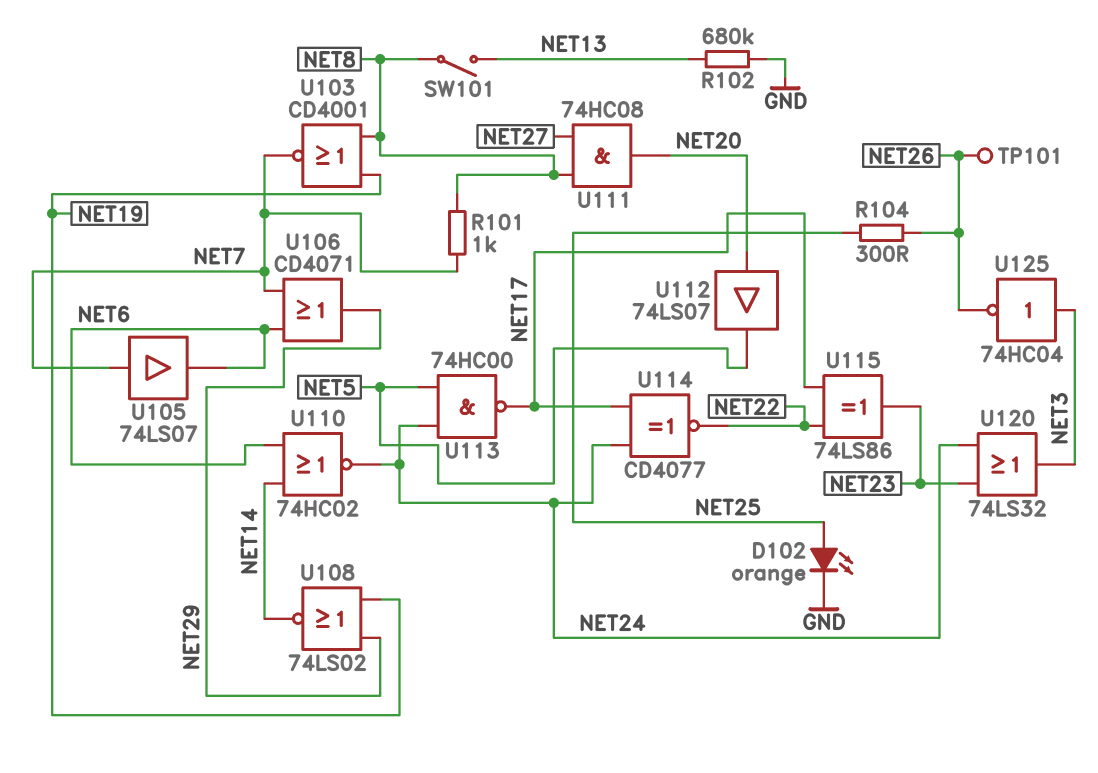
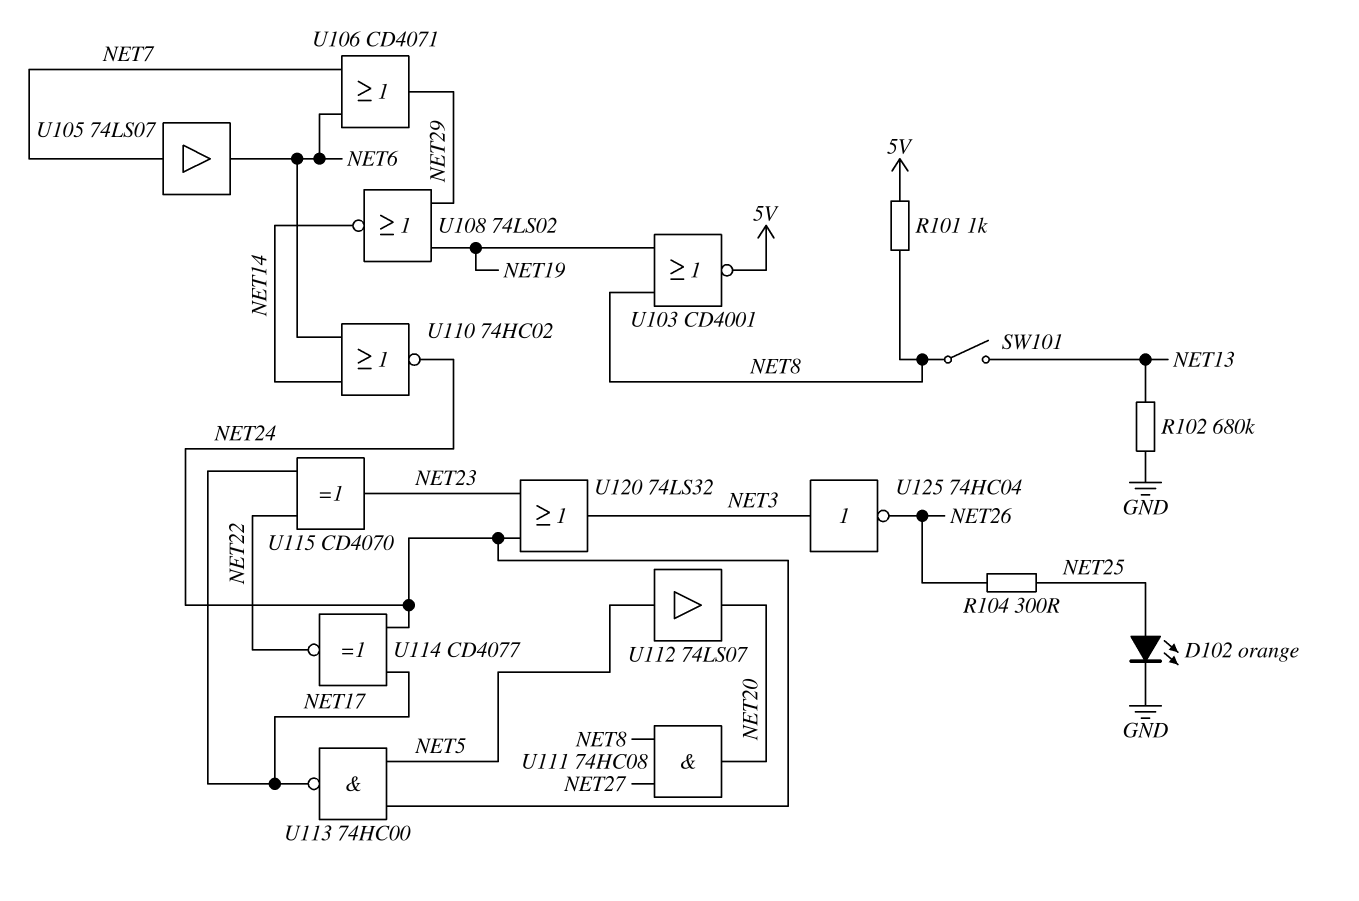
R101: 1k (NET7, NET8) -> 1k (5V, NET8)
TP101: test point (NET26) -> none
U103: NOR CD4001 (in NET8, in NET19, out NET7) -> NOR CD4001 (in NET8, in NET19, out 5V)
U112: buffer 74LS07 (in NET20, out NET5) -> buffer 74LS07 (in NET5, out NET20)
U115: XOR 74LS86 (in NET17, in NET22, out NET23) -> XOR CD4070 (in NET17, in NET22, out NET23)

